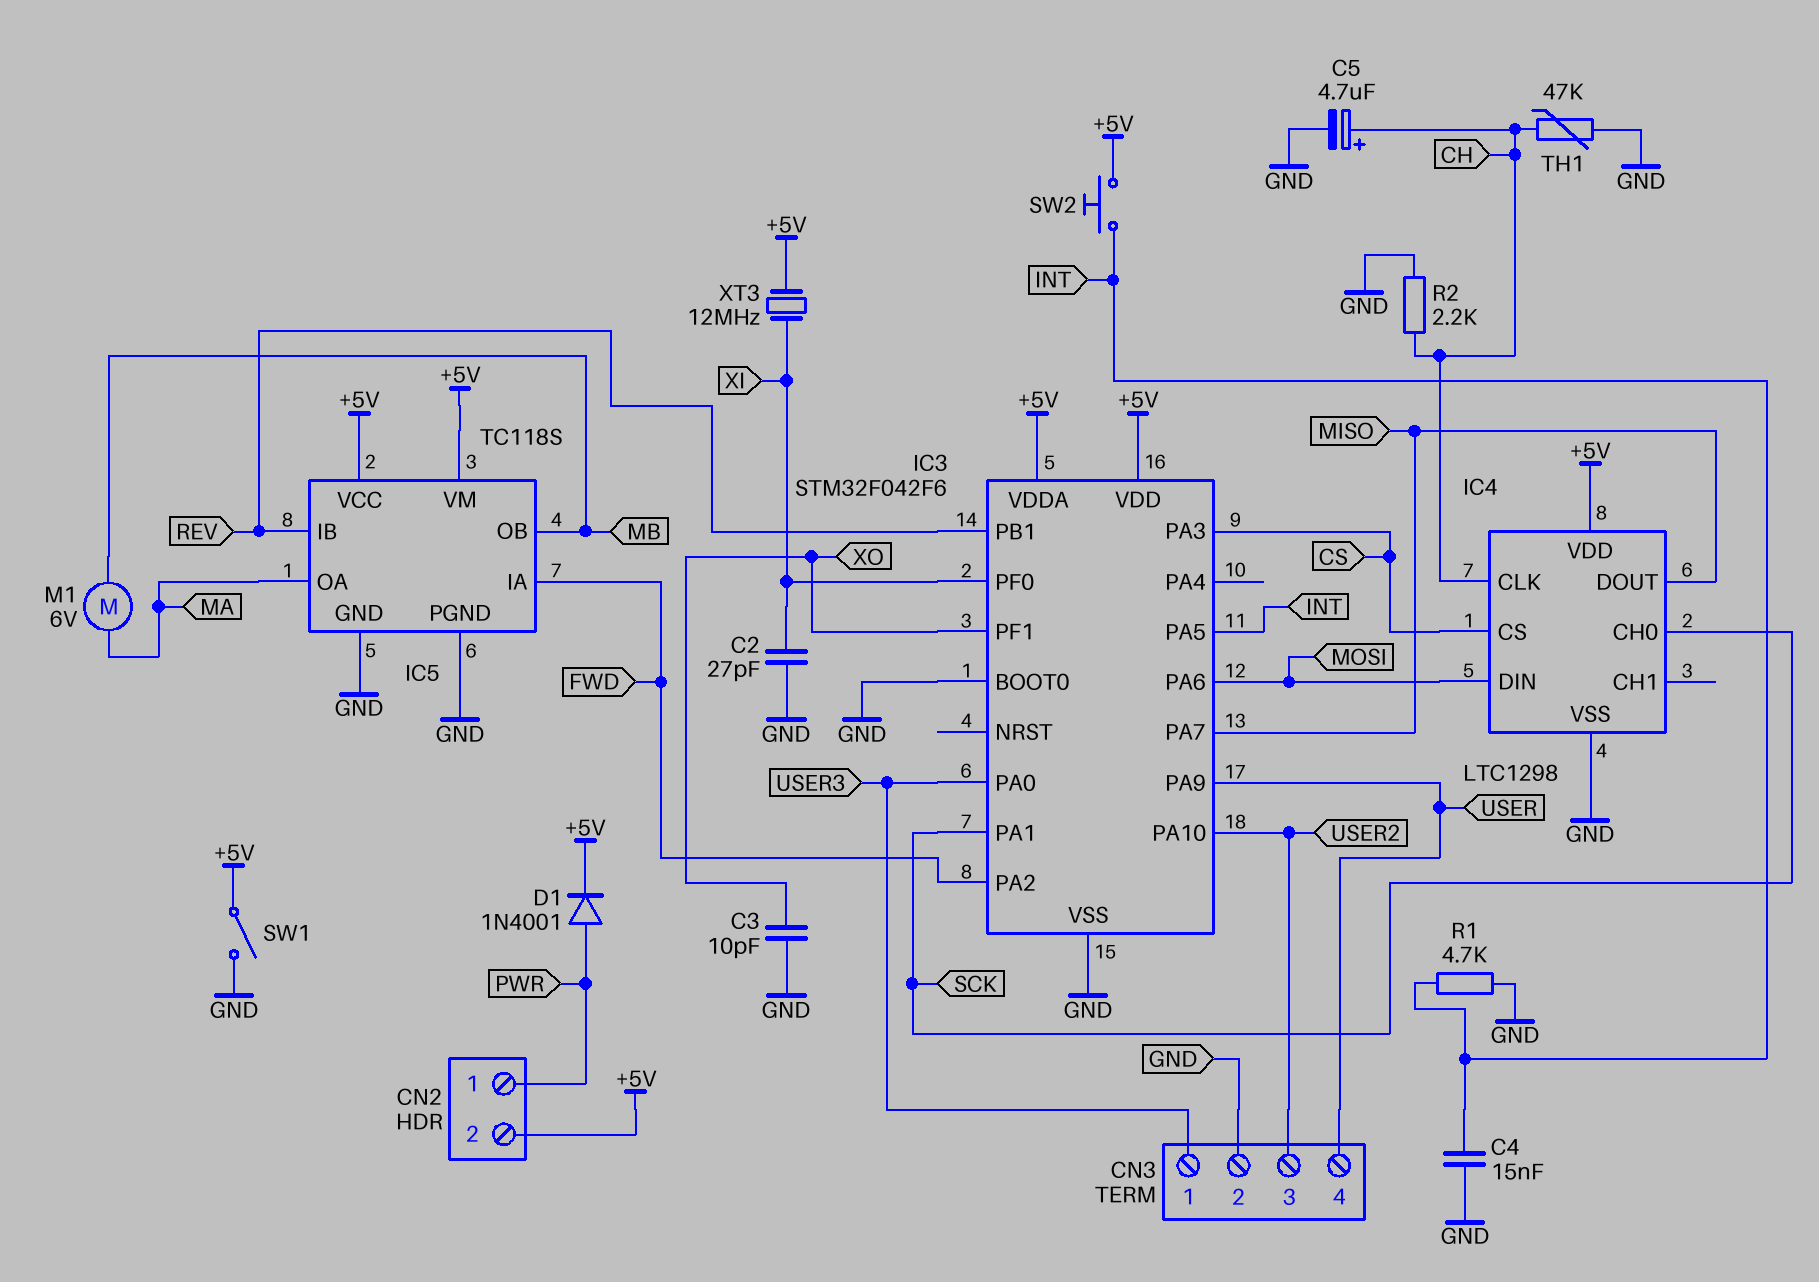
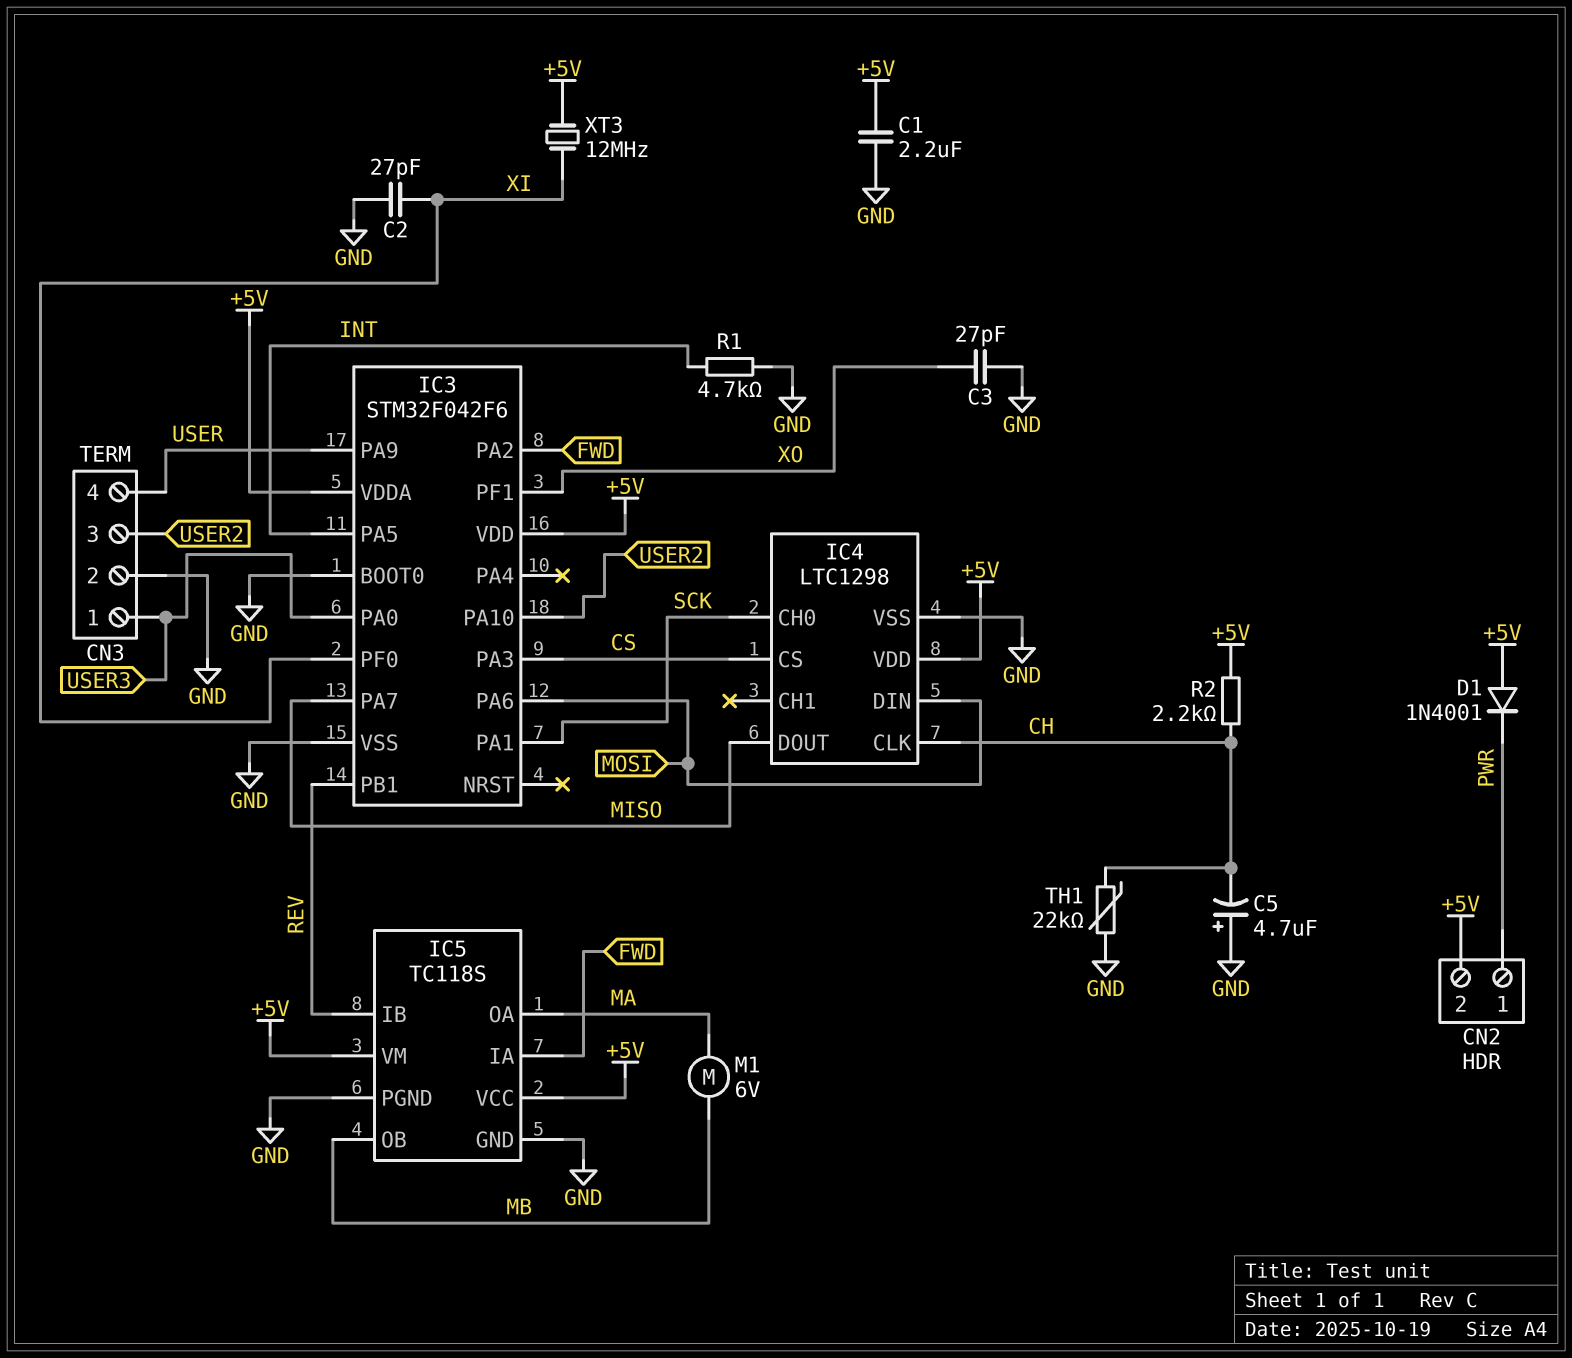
C1: none -> 2.2uF (+5V, GND)
C3: 10pF (GND, XO) -> 27pF (GND, XO)
C4: 15nF (GND, INT) -> none
C5: 4.7uF (plus CH, minus GND) -> 4.7uF (plus GND, minus CH)
D1: diode 1N4001 (A PWR, K +5V) -> diode 1N4001 (A +5V, K PWR)
R2: 2.2k (CH, GND) -> 2.2k (+5V, CH)
SW1: switch (+5V, GND) -> none
SW2: button (+5V, INT) -> none
TH1: 47k (CH, GND) -> 22k (CH, GND)

